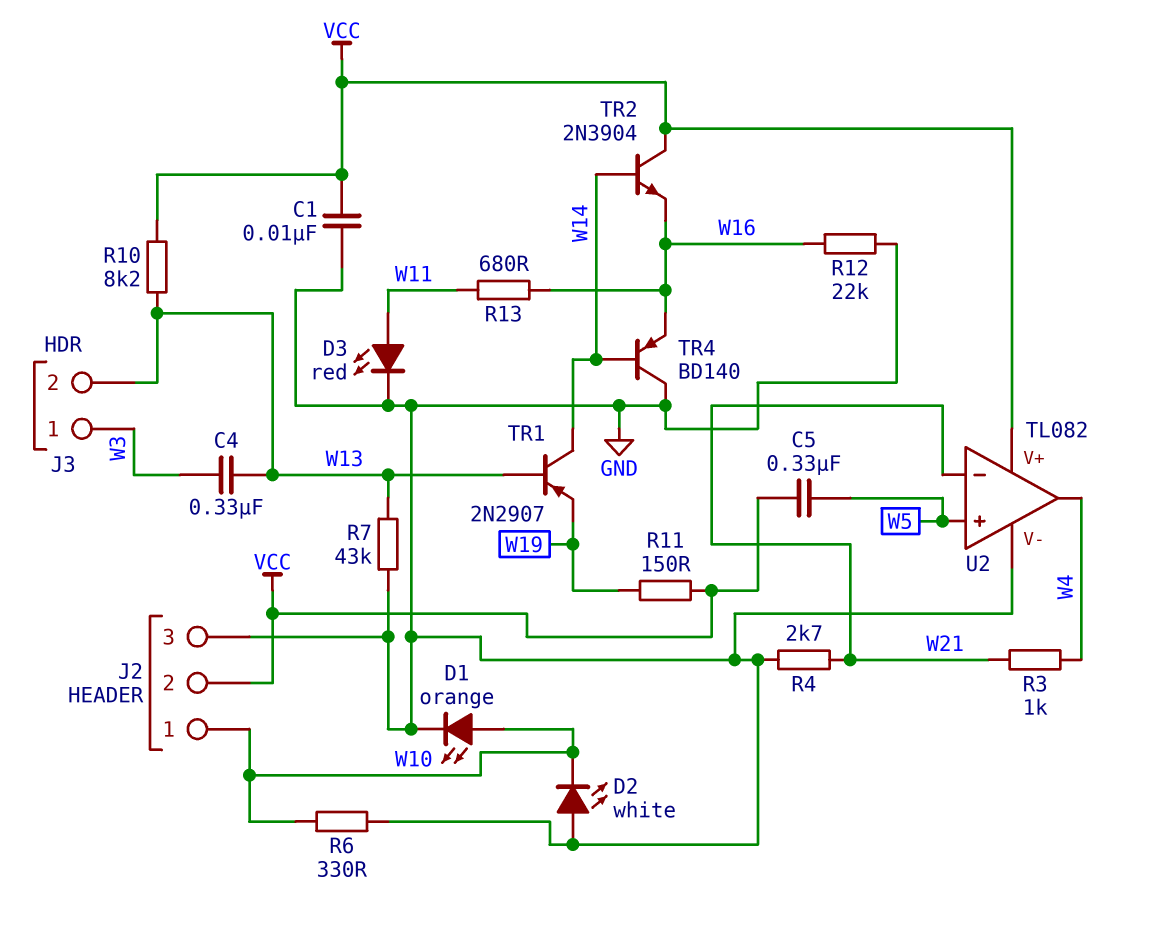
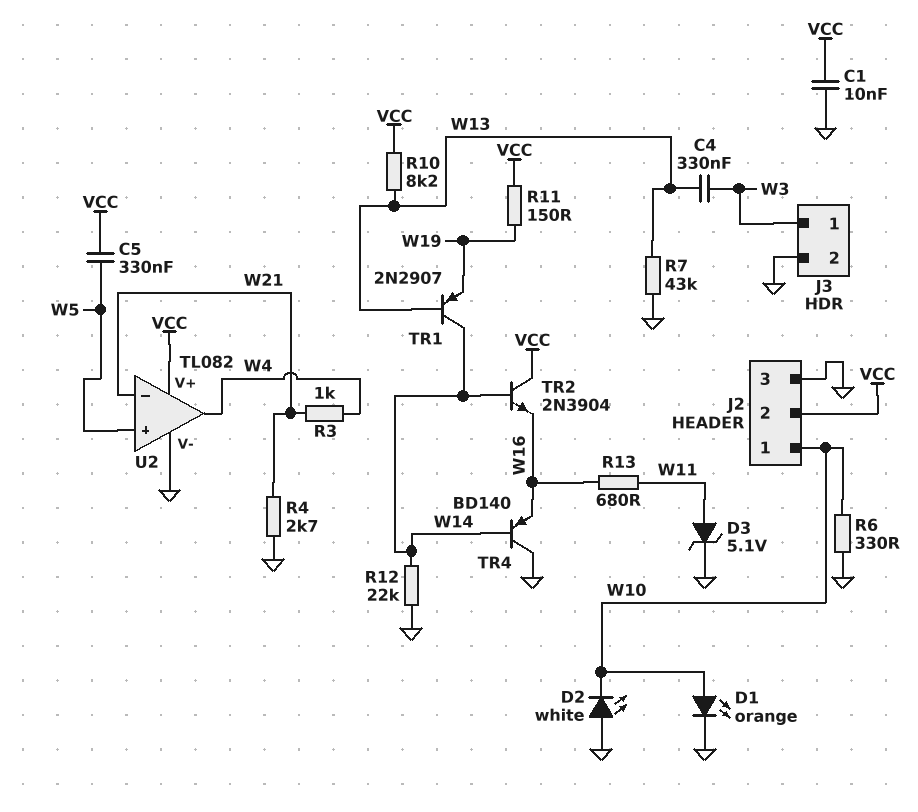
D3: LED red (A W11, K GND) -> zener 5.1V (A W11, K GND)
J3 pin 2: W13 -> GND
R12: 22k (GND, W16) -> 22k (GND, W14)

